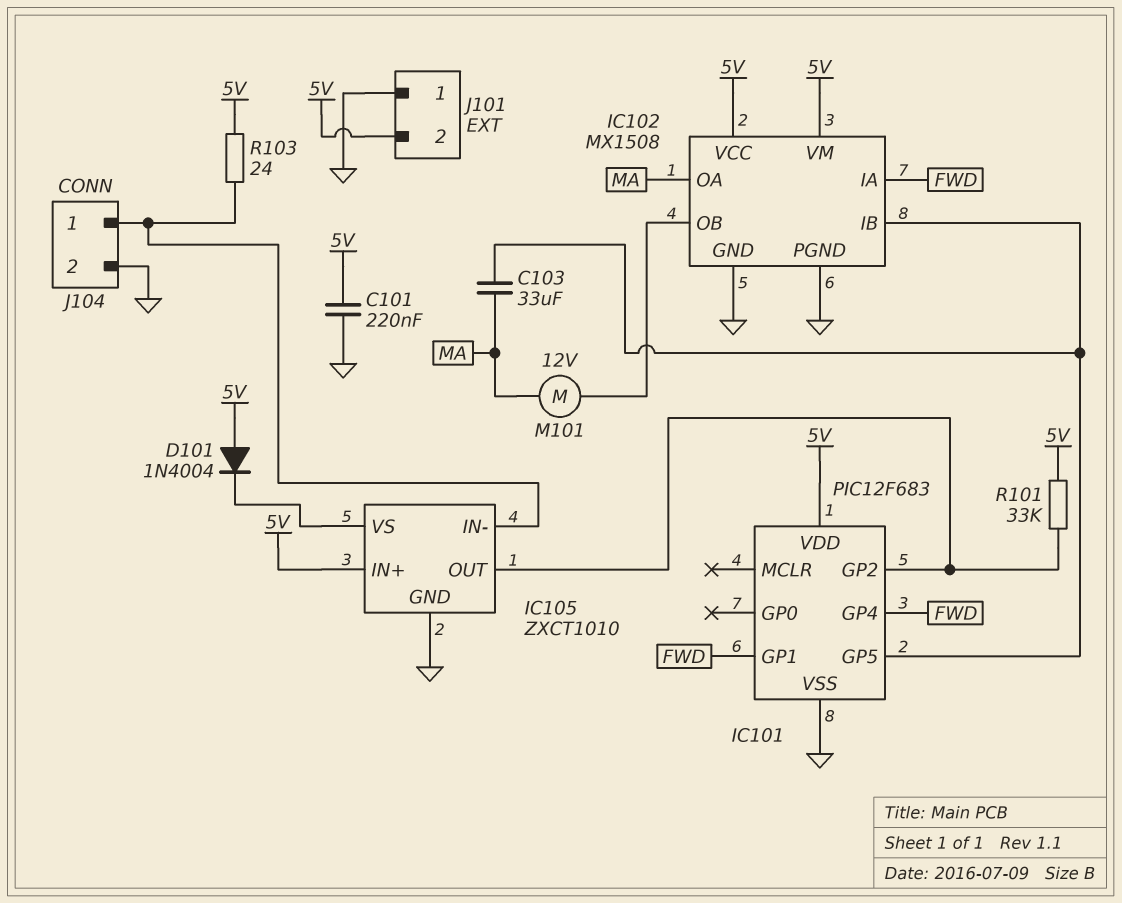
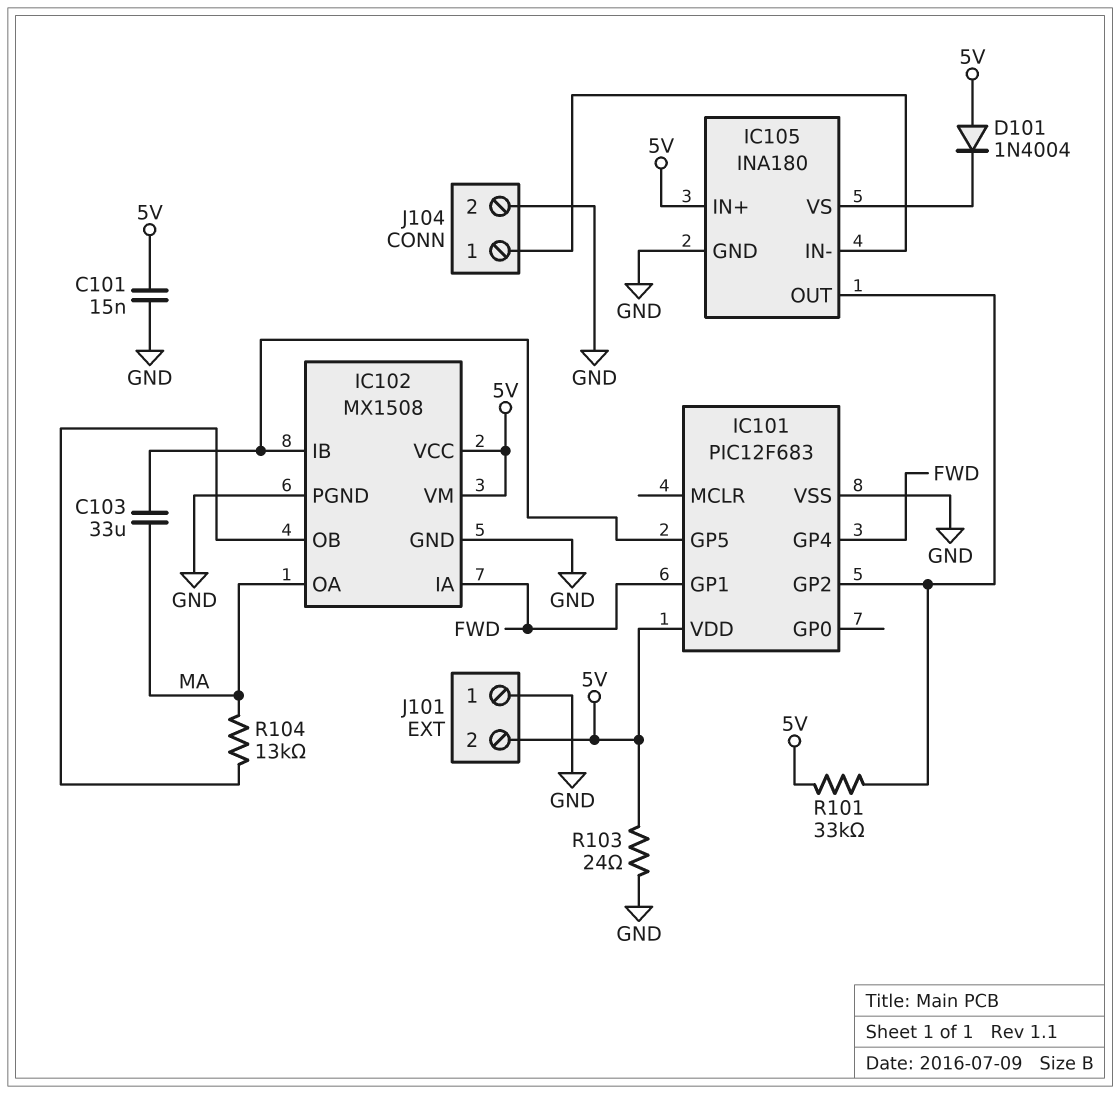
C101: 220nF (5V, GND) -> 15nF (5V, GND)
IC105: ZXCT1010 -> INA180
M101: motor 12V (IC102/OB, MA) -> none
R103: 24 (5V, IC105/IN-) -> 24 (5V, GND)
R104: none -> 13k (IC102/OB, MA)

